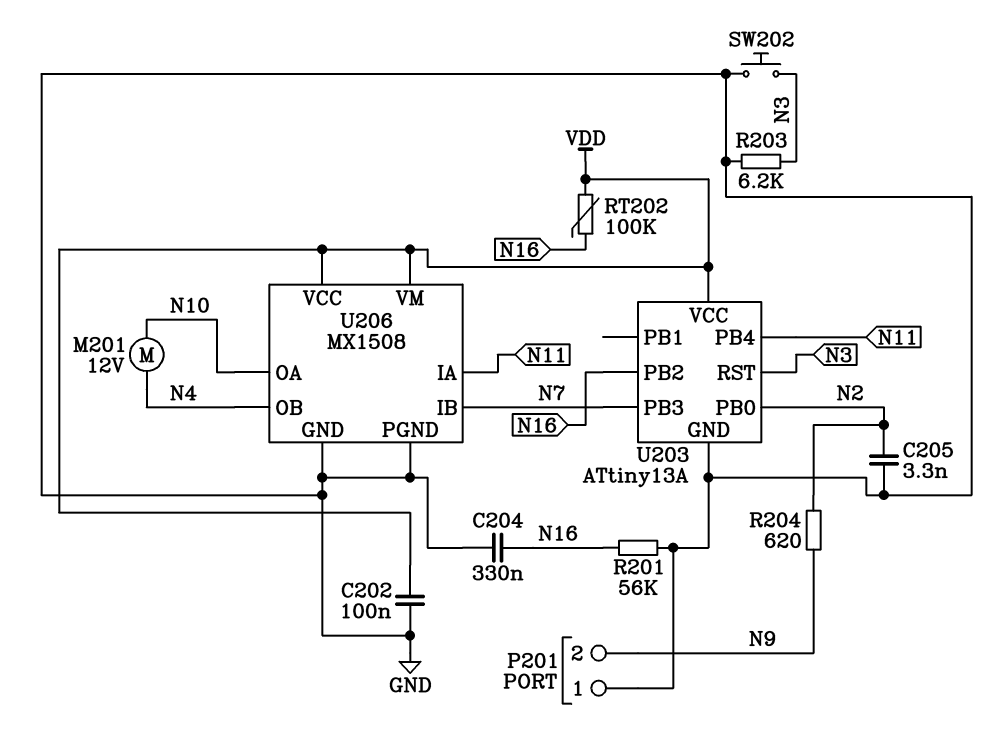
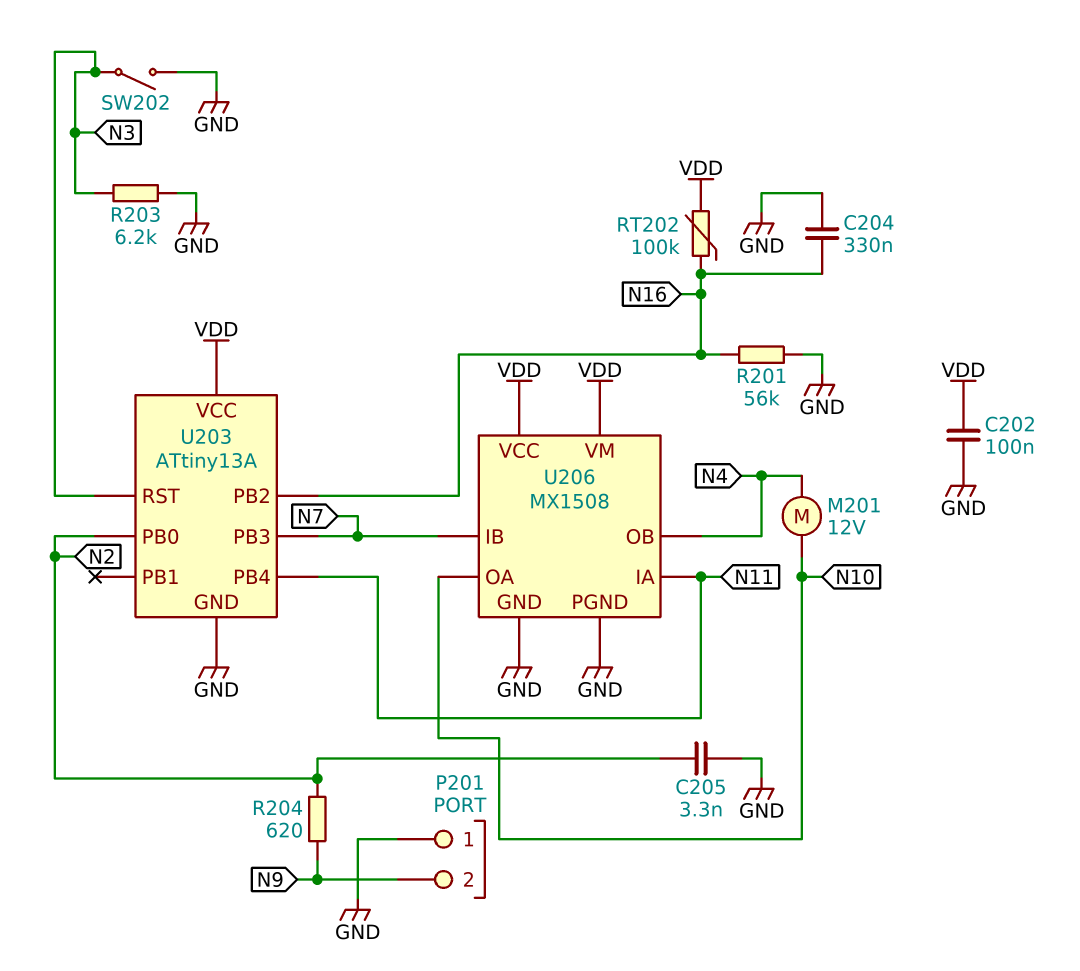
SW202: button (GND, N3) -> switch (GND, N3)

